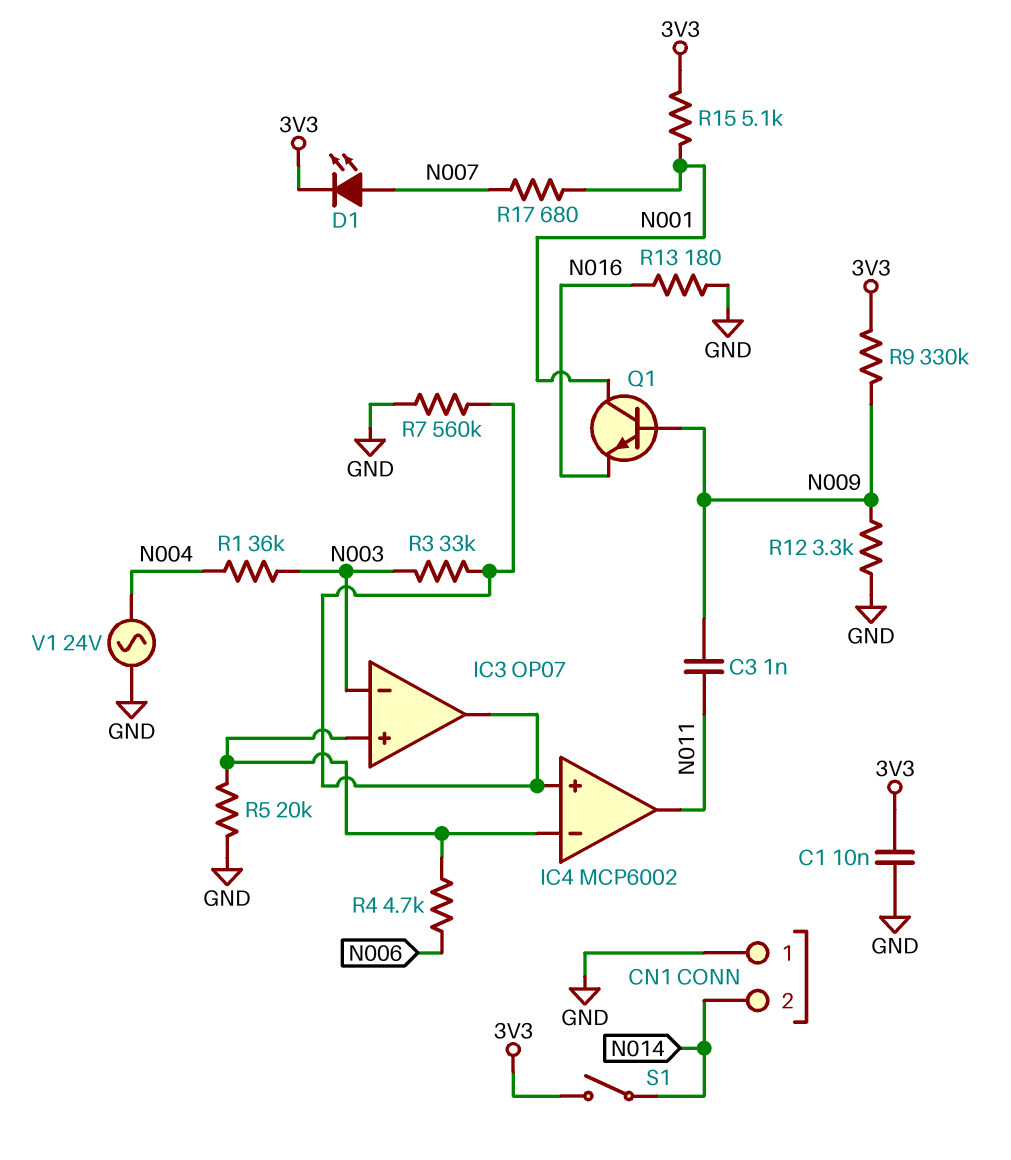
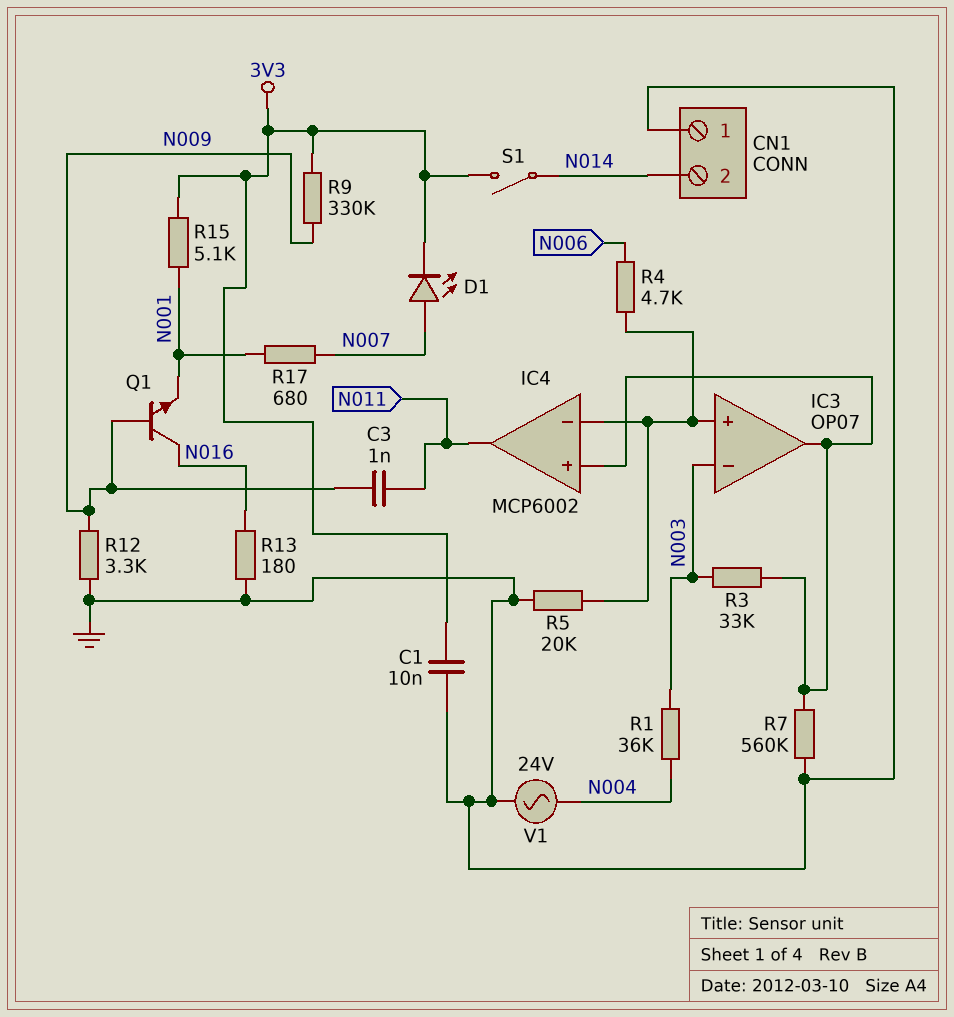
Q1: NPN (B N009, C N001, E N016) -> NPN (B N009, C N016, E N001)

